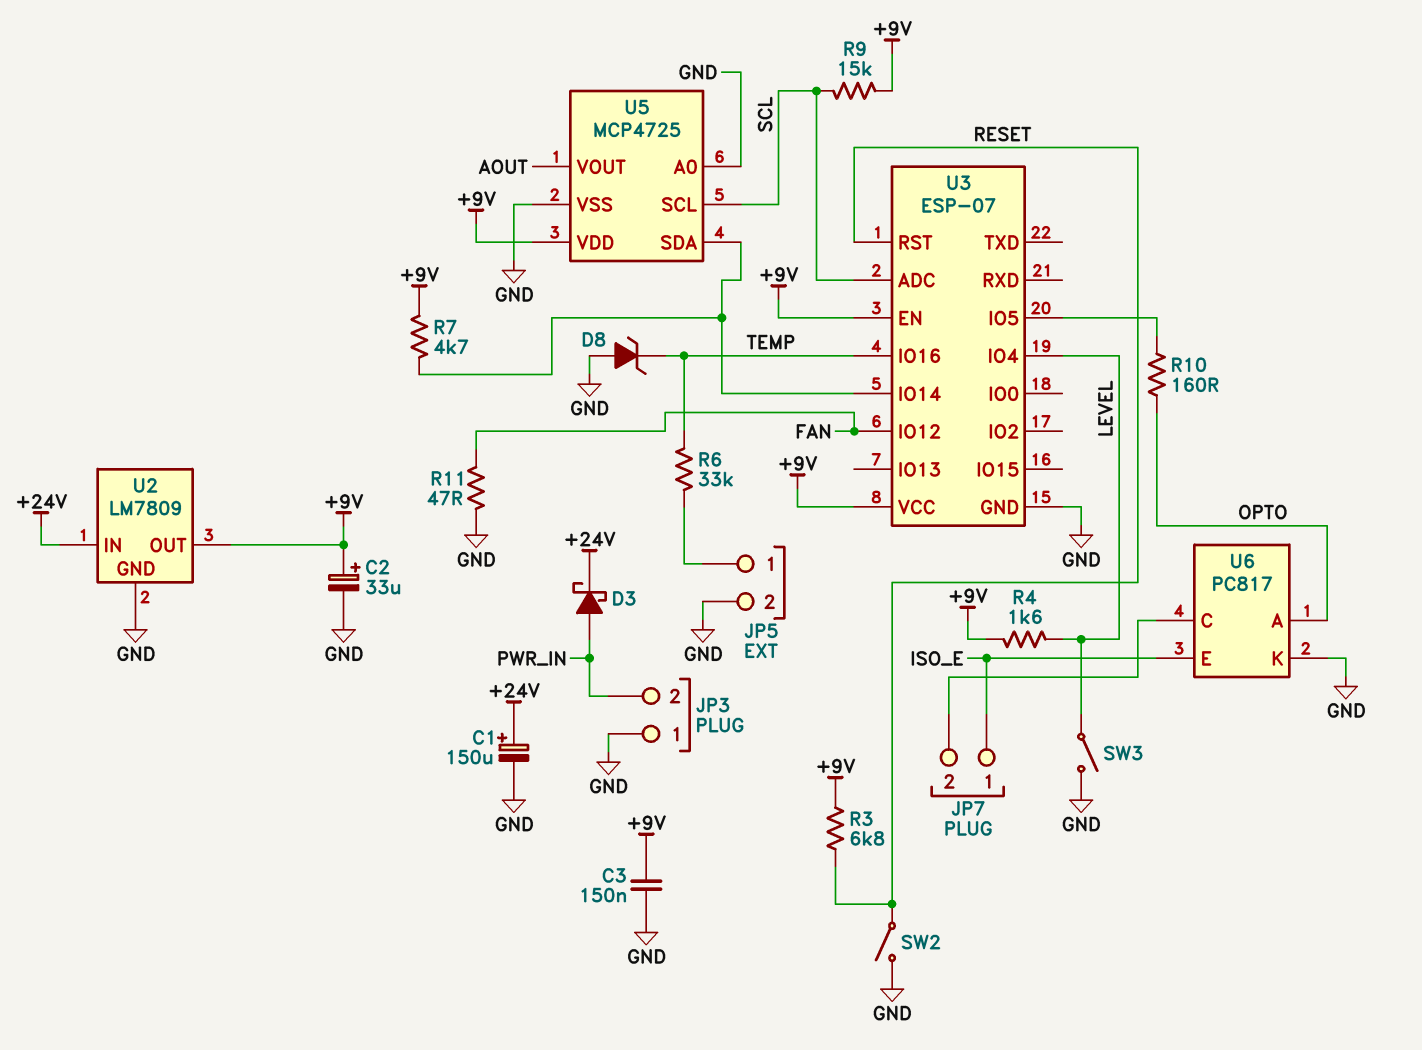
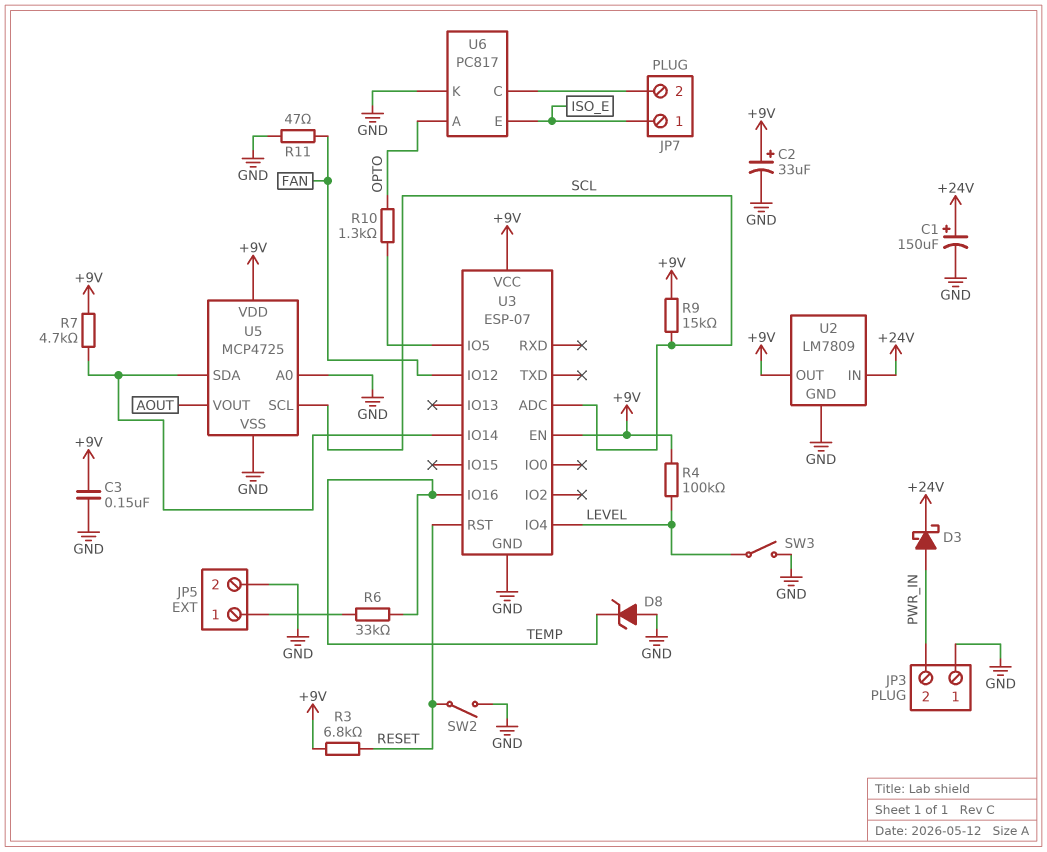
R4: 1.6k (+9V, LEVEL) -> 100k (+9V, LEVEL)
R10: 160 (OPTO, U3/IO5) -> 1.3k (OPTO, U3/IO5)

